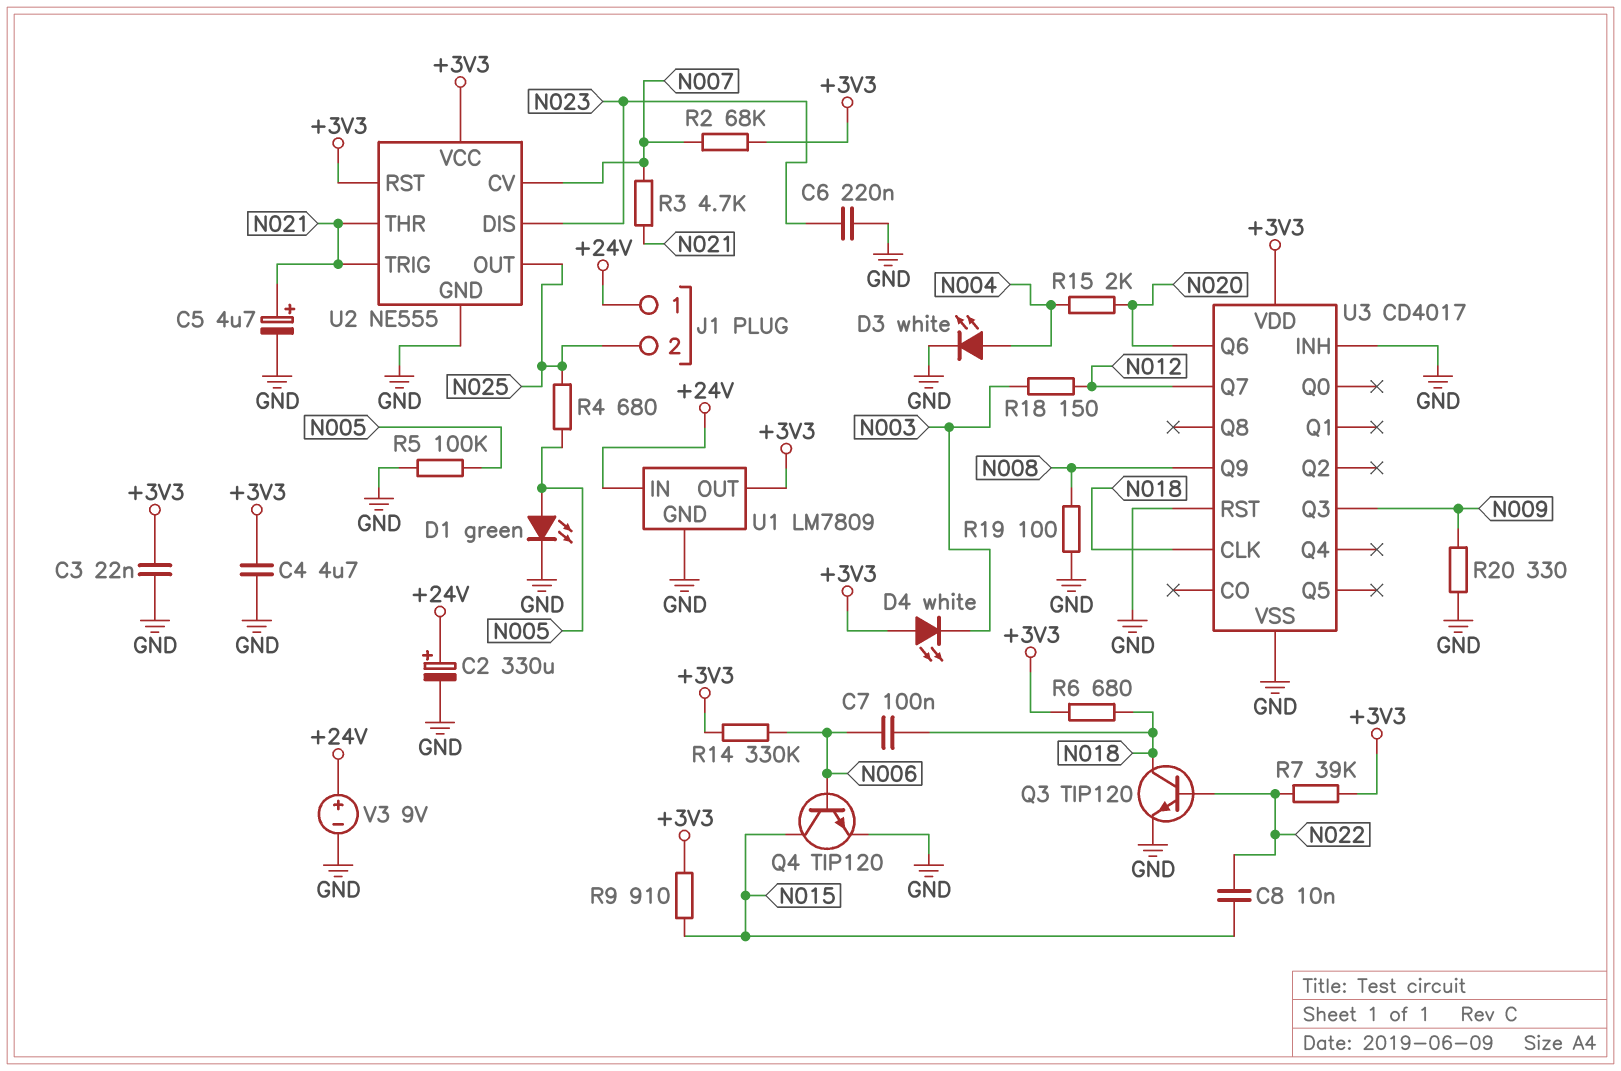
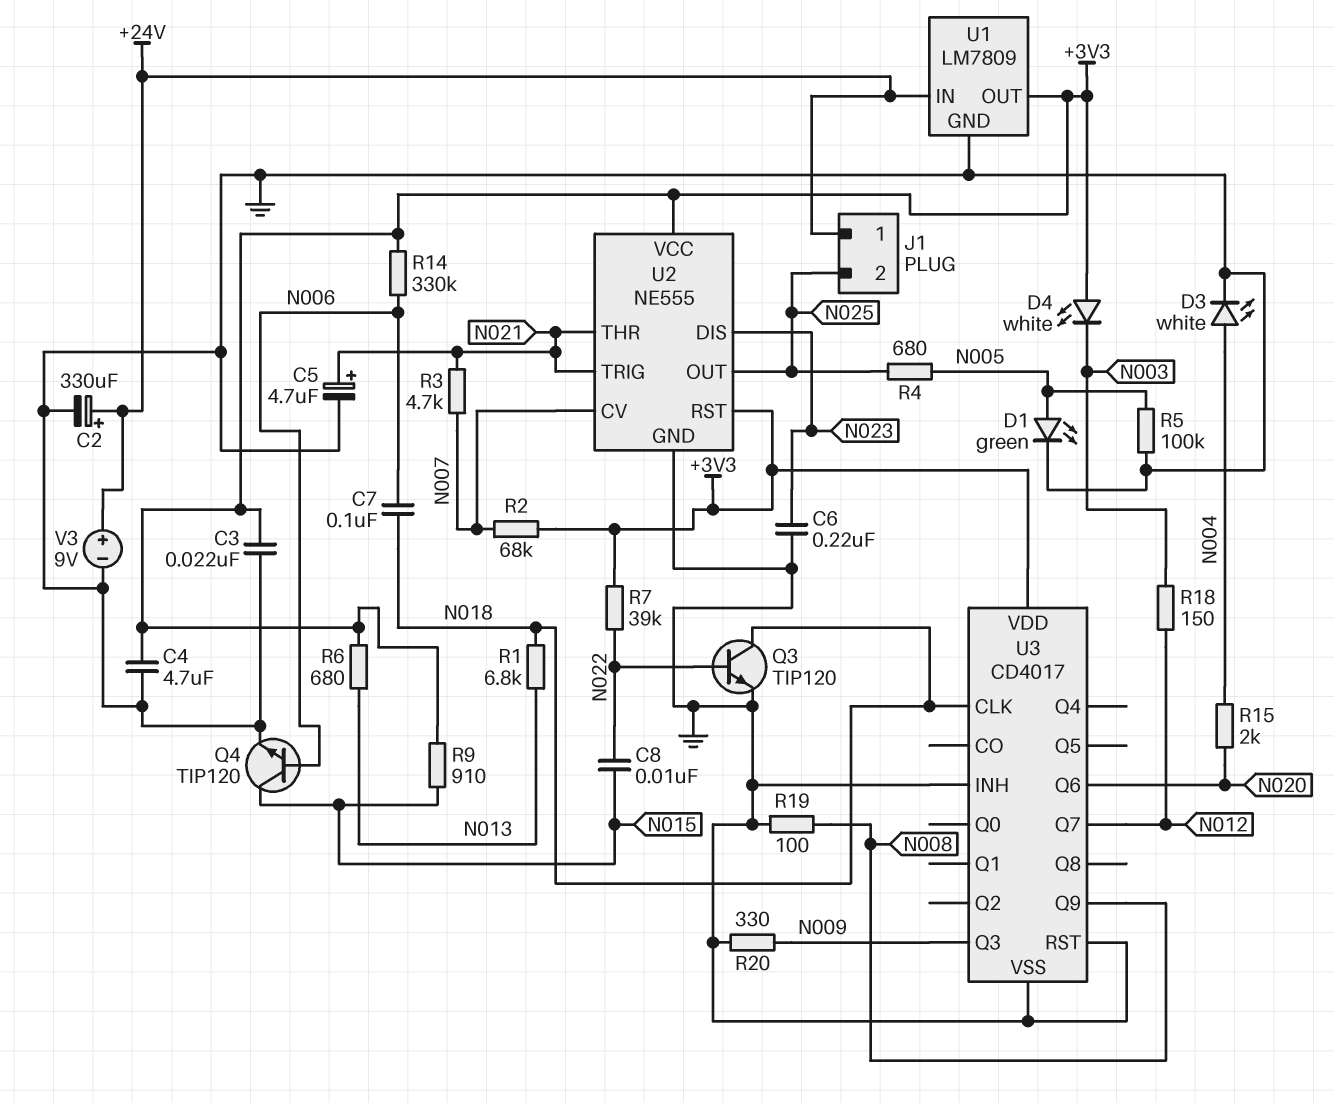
R1: none -> 6.8k (N013, N018)
R6: 680 (+3V3, N018) -> 680 (+3V3, N013)

